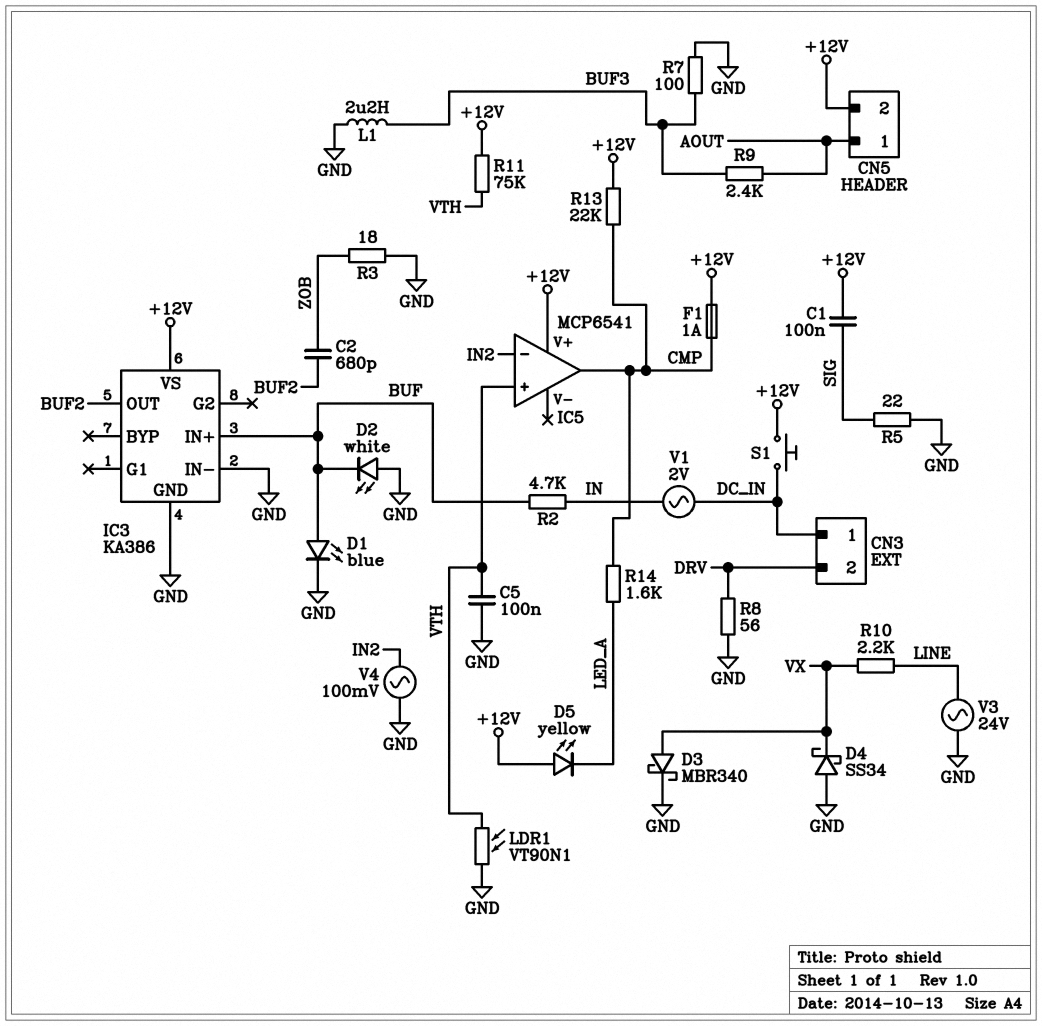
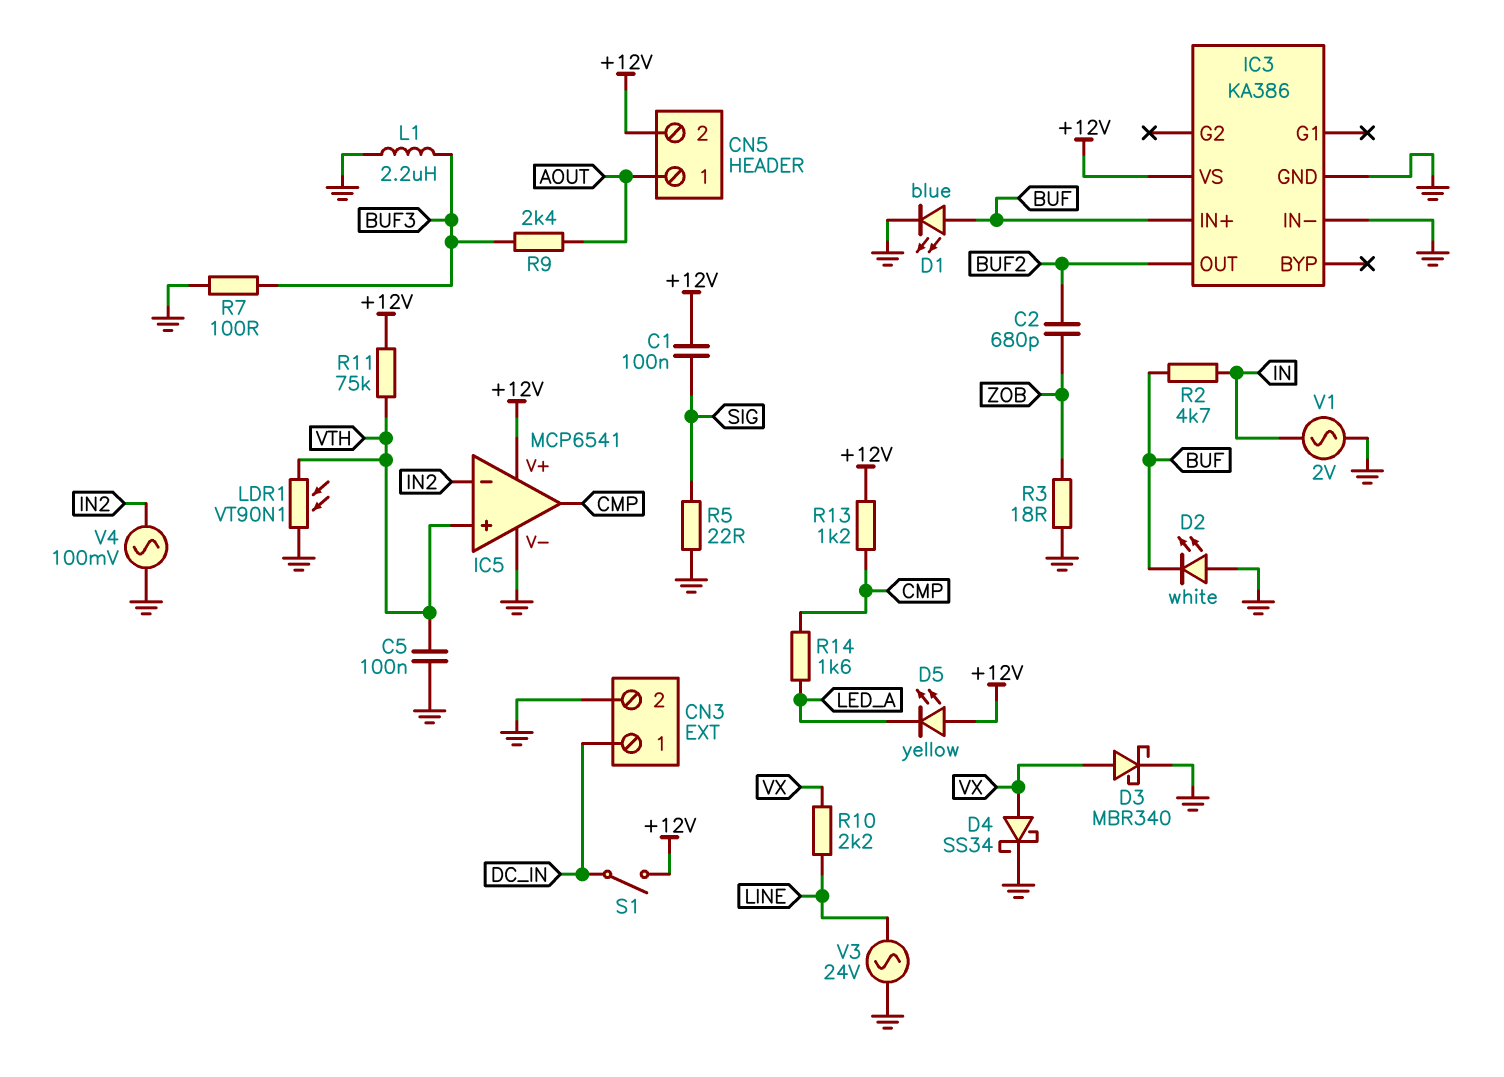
CN3 pin 2: DRV -> GND
D4: schottky SS34 (A GND, K VX) -> schottky SS34 (A VX, K GND)
F1: 1A (+12V, CMP) -> none
IC5 pin V-: none -> GND
R8: 56 (DRV, GND) -> none
R13: 22k (+12V, CMP) -> 1.2k (+12V, CMP)
S1: button (+12V, DC_IN) -> switch (+12V, DC_IN)
V1: AC 2V (DC_IN, IN) -> AC 2V (GND, IN)

